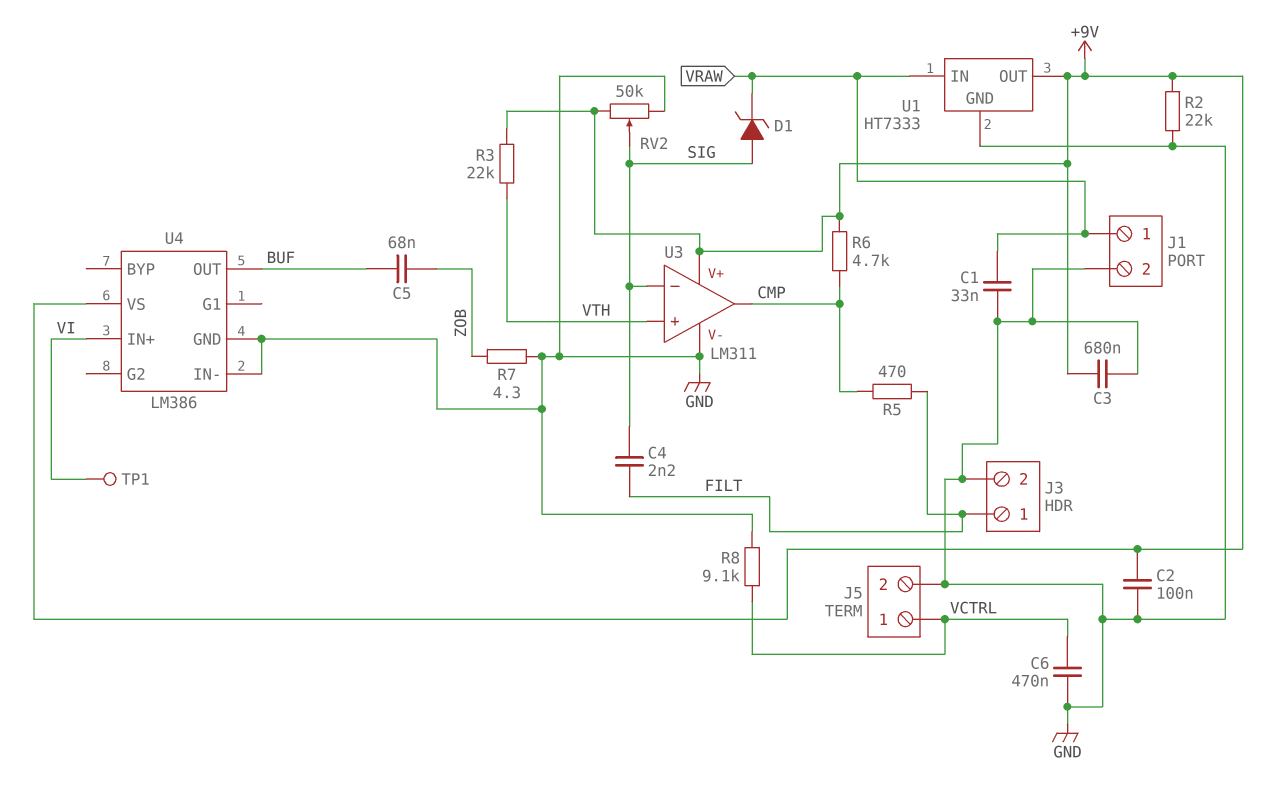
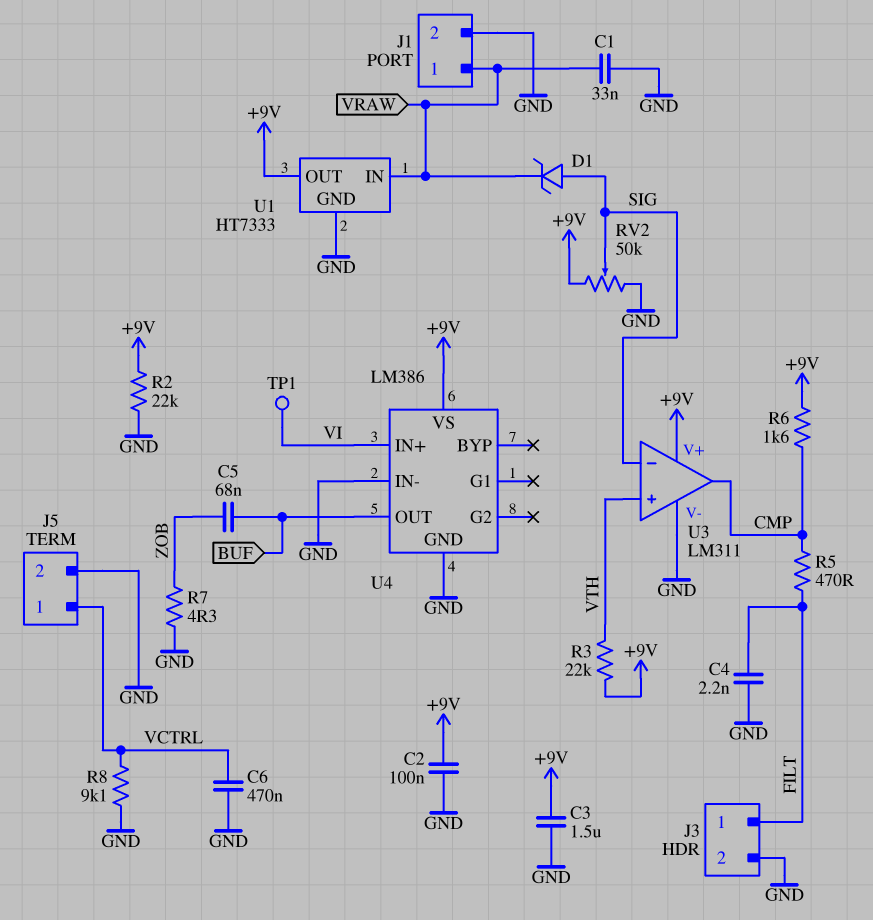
C3: 680nF (+9V, GND) -> 1.5uF (+9V, GND)
C4: 2.2nF (FILT, SIG) -> 2.2nF (FILT, GND)
R6: 4.7k (+9V, CMP) -> 1.6k (+9V, CMP)

